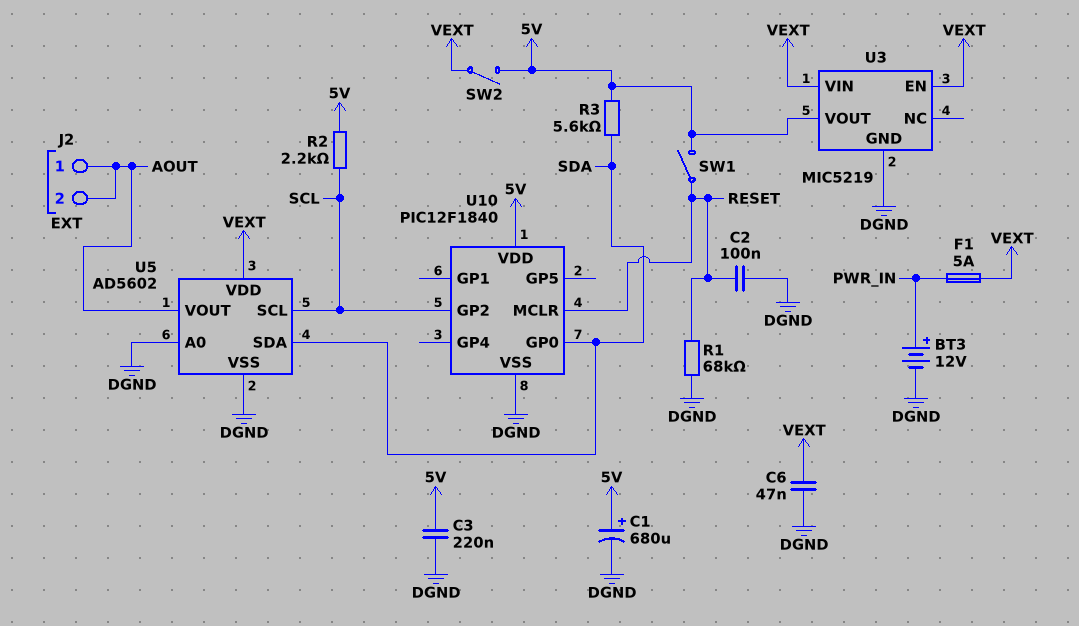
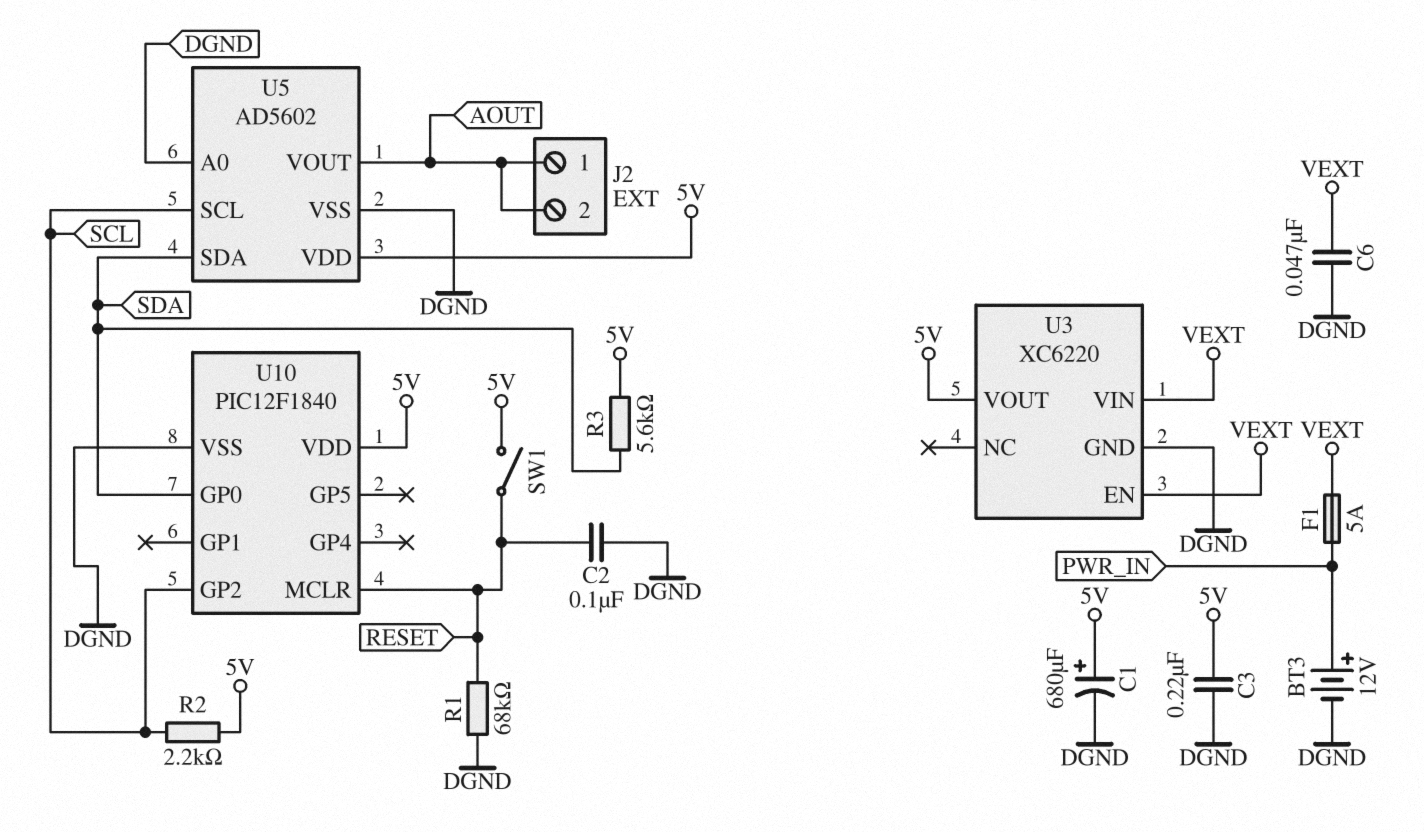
SW2: switch (5V, VEXT) -> none
U3: MIC5219 -> XC6220
U5 pin VDD: VEXT -> 5V

